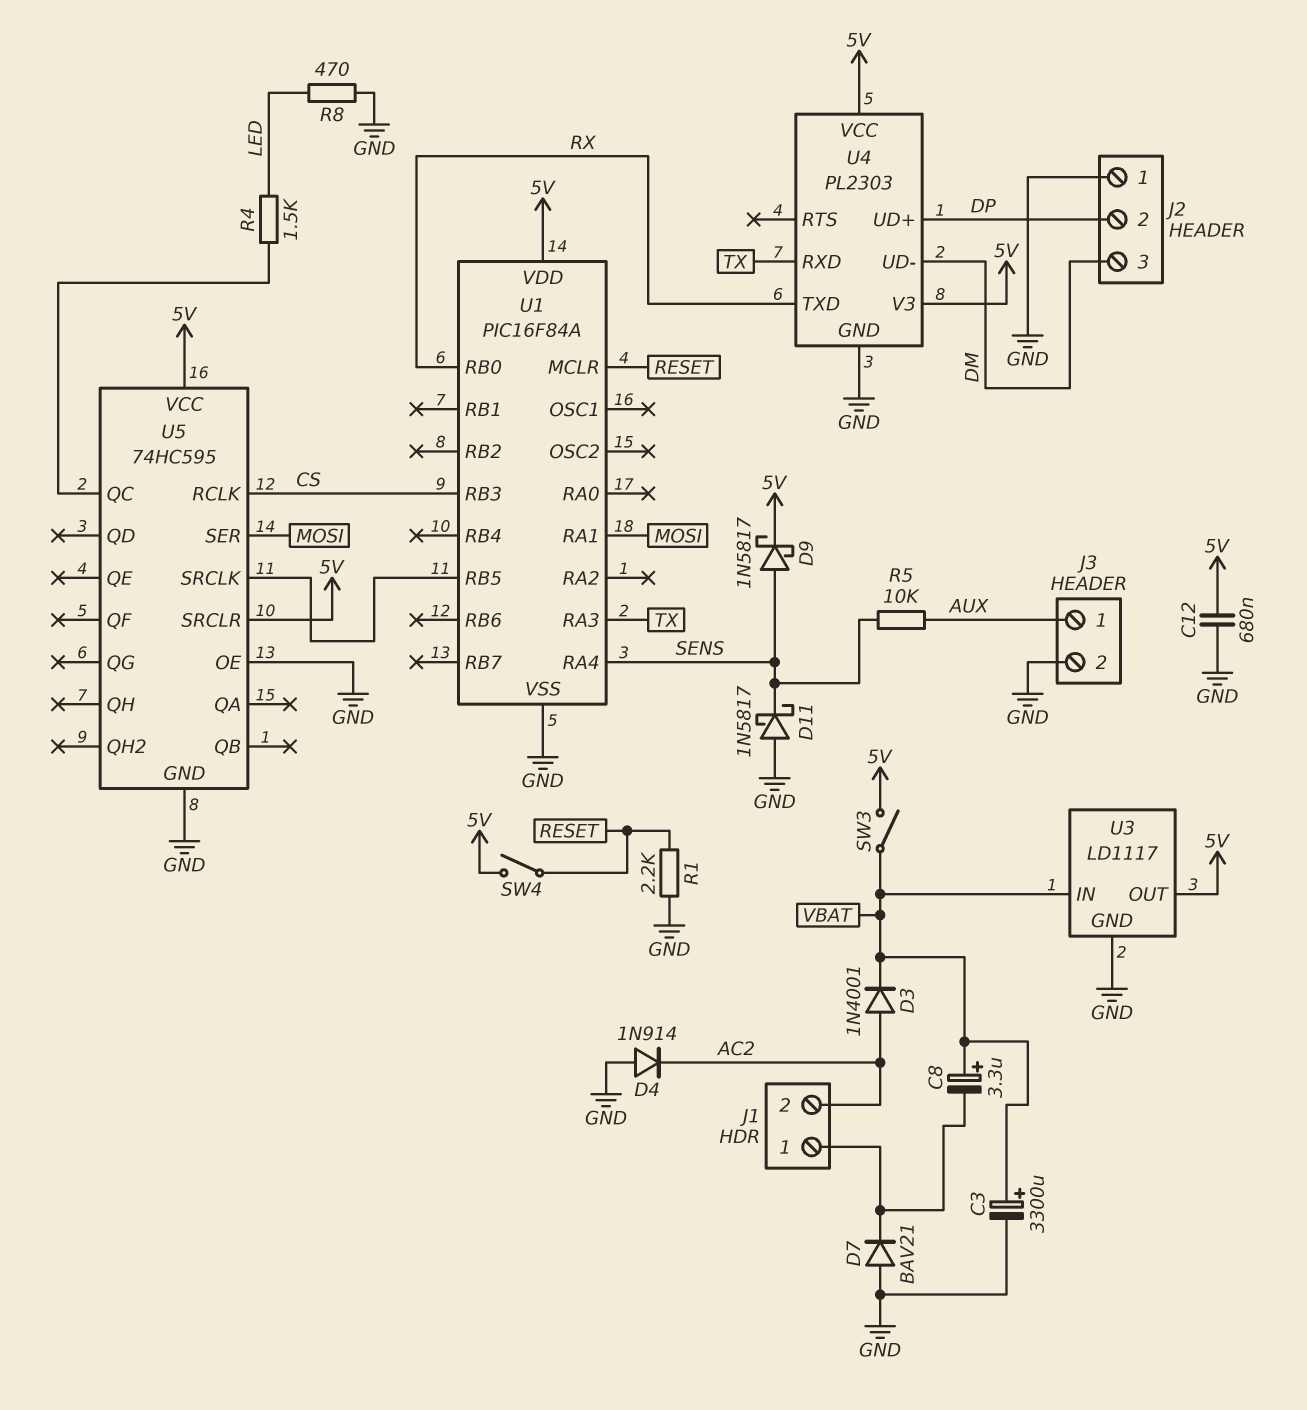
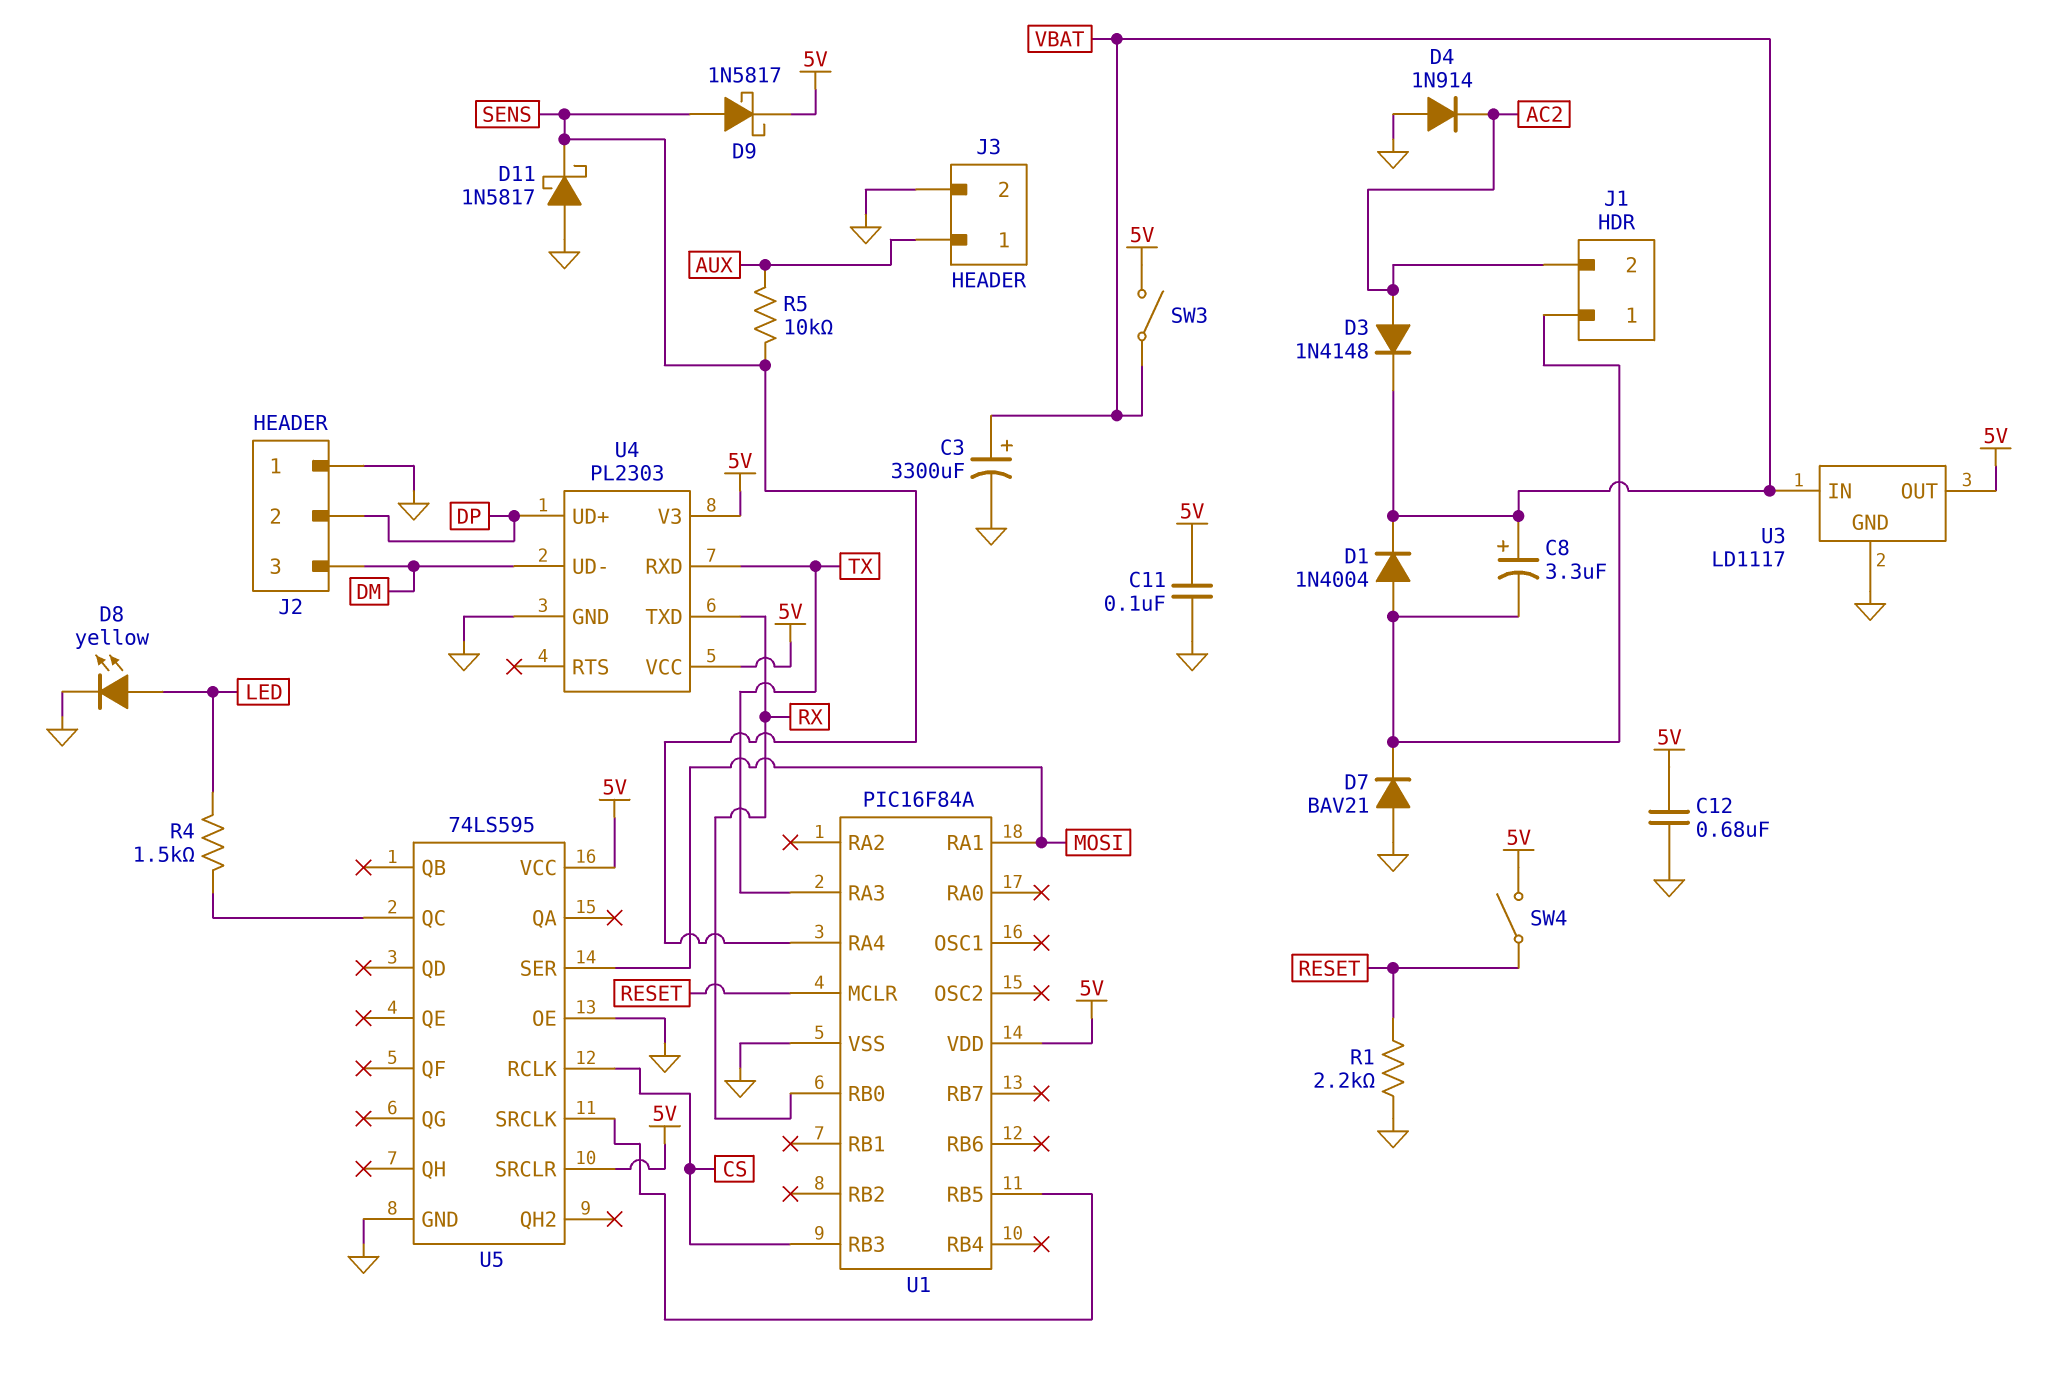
C11: none -> 100nF (5V, GND)
D1: none -> diode 1N4004 (A J1/1, K VBAT)
D3: diode 1N4001 (A AC2, K VBAT) -> diode 1N4148 (A AC2, K VBAT)
D8: none -> LED yellow (A LED, K GND)
R8: 470 (GND, LED) -> none
U5: 74HC595 -> 74LS595

